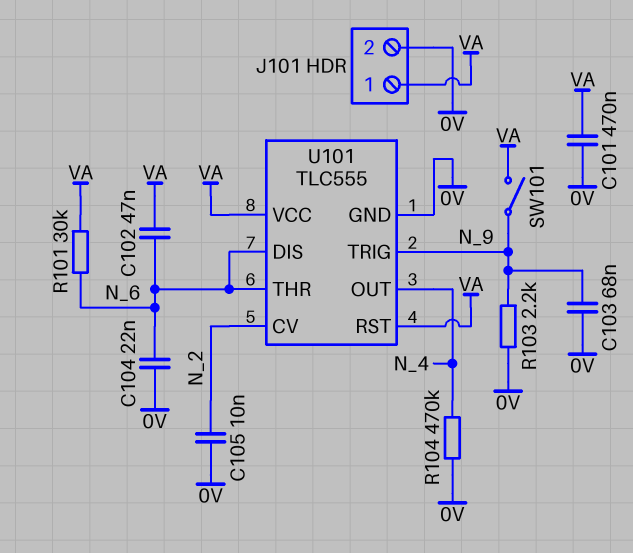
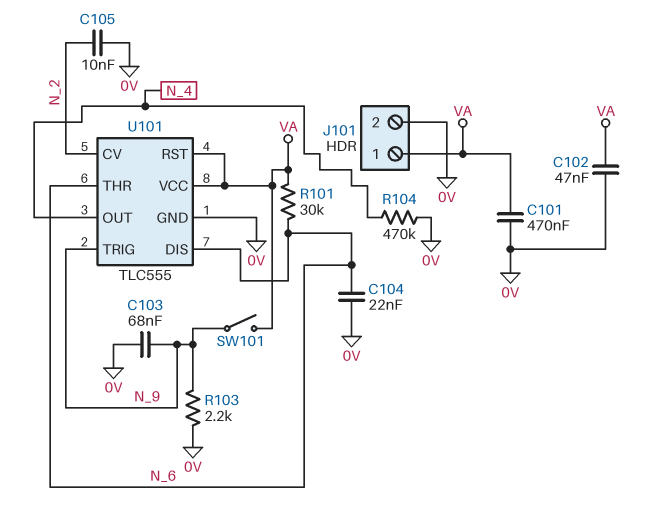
C102: 47nF (N_6, VA) -> 47nF (0V, VA)

